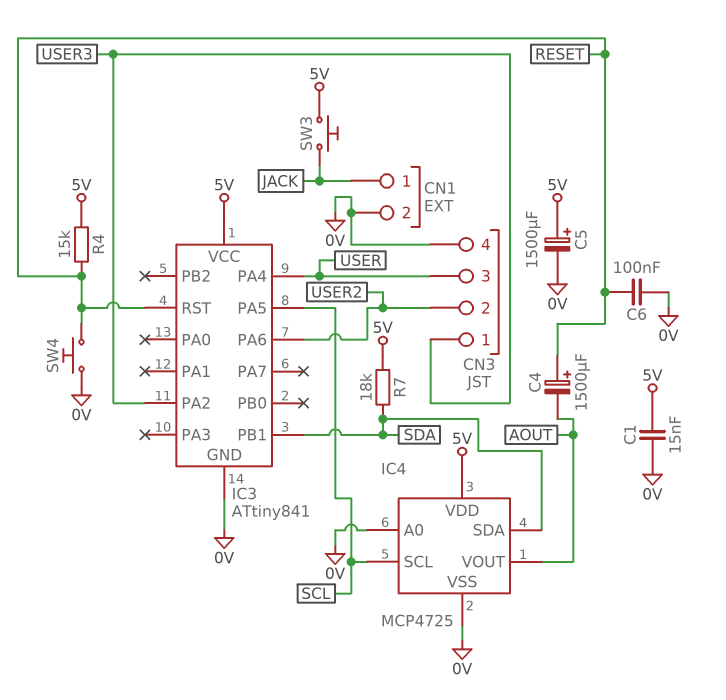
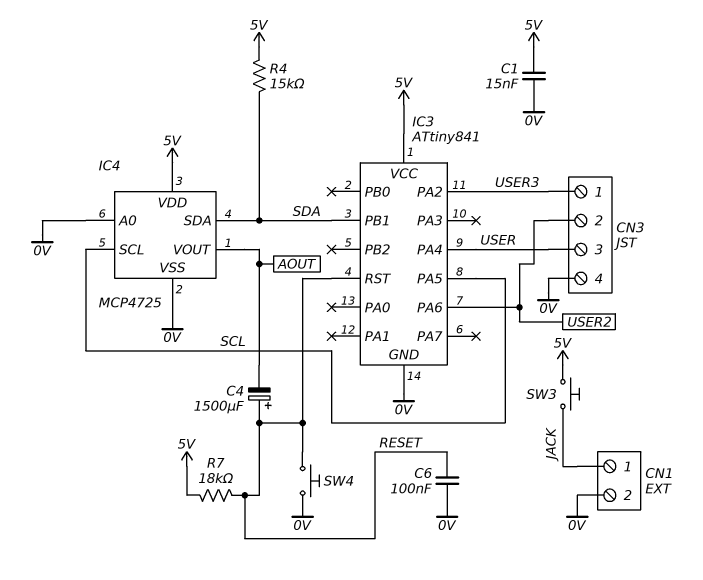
C5: 1500uF (plus 5V, minus 0V) -> none
R4: 15k (5V, RESET) -> 15k (5V, SDA)
R7: 18k (5V, SDA) -> 18k (5V, RESET)

